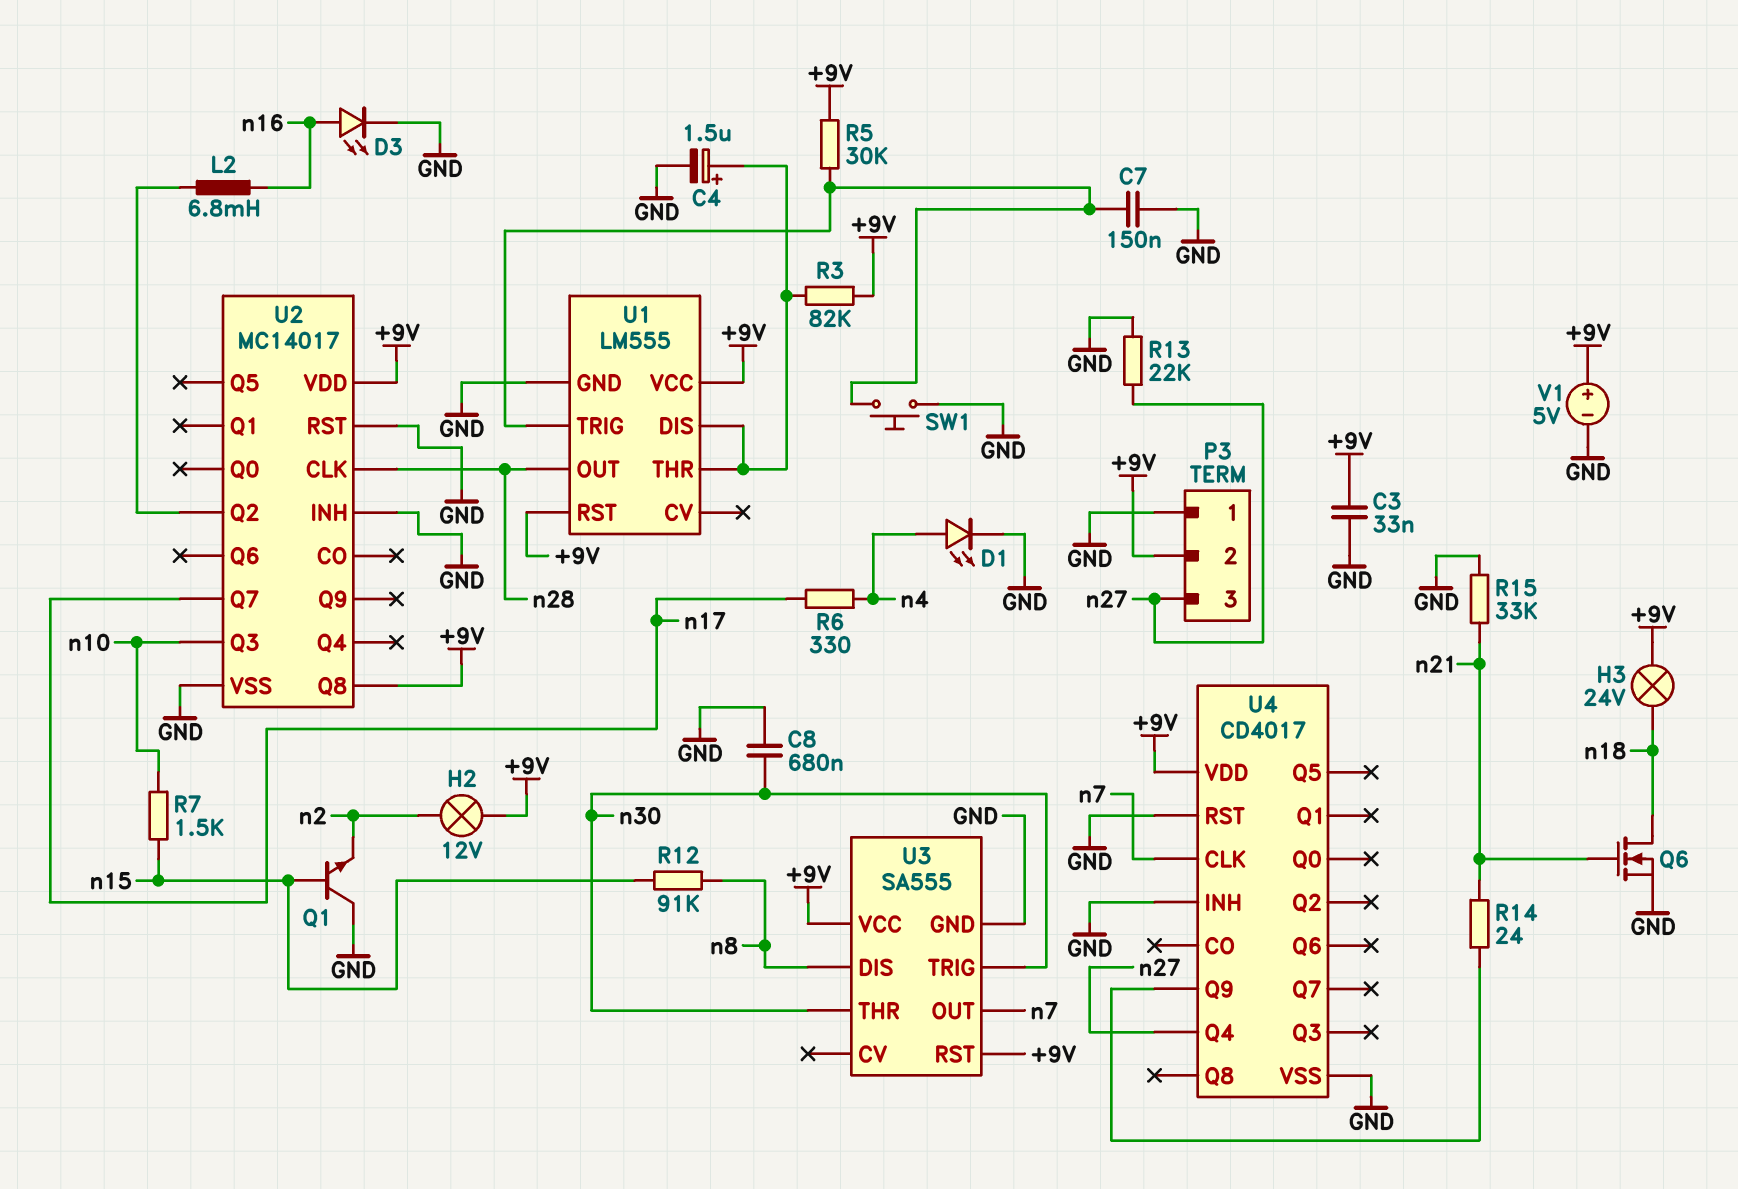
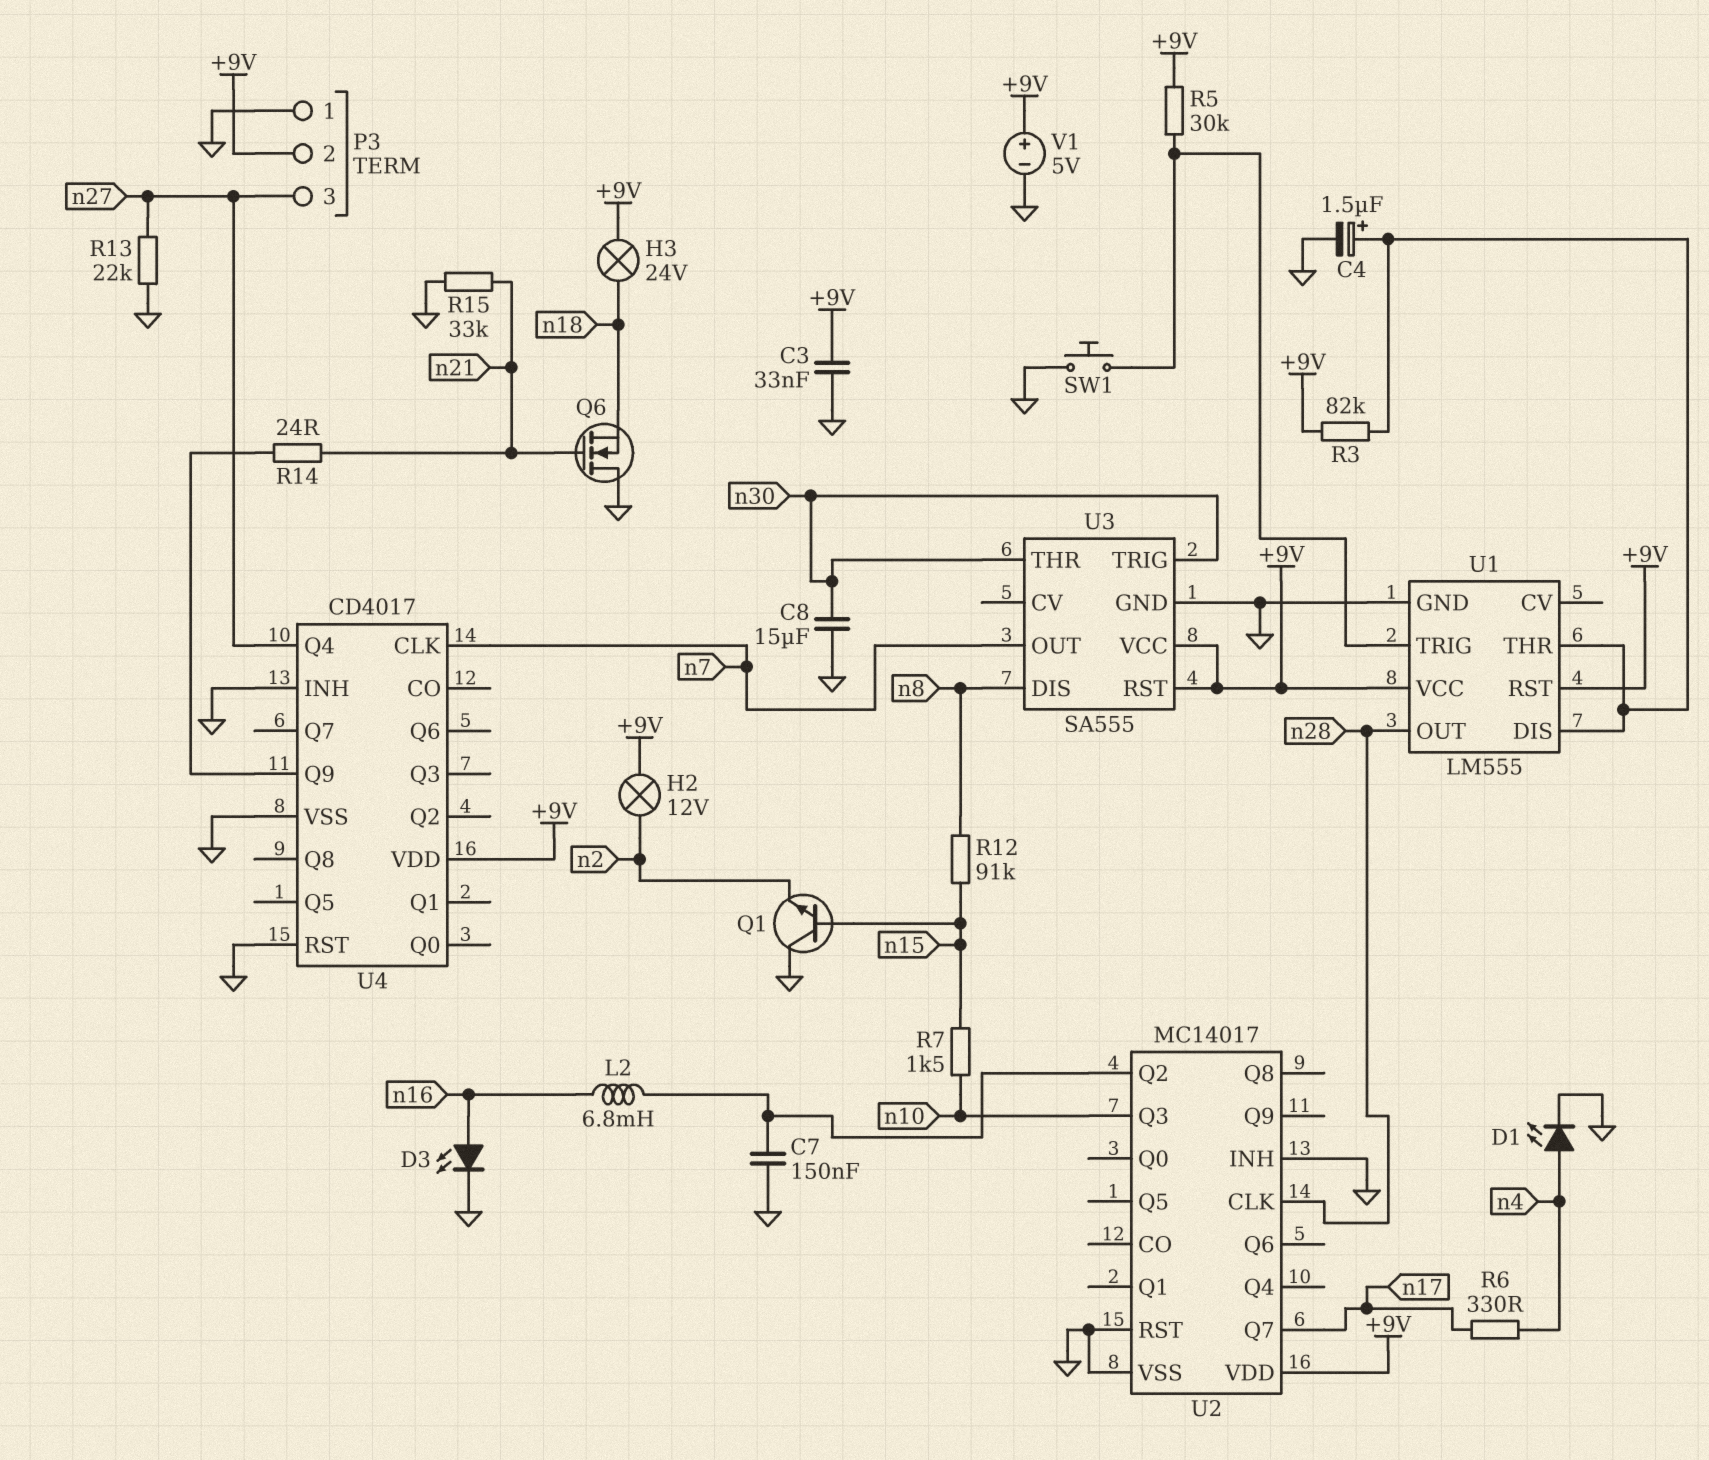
C7: 150nF (GND, U1/TRIG) -> 150nF (GND, U2/Q2)
C8: 680nF (GND, n30) -> 15uF (GND, n30)
Q6: NMOS (G n21, D n18, S GND) -> NMOS (G n21, D GND, S n18)
U2 pin Q8: +9V -> none

